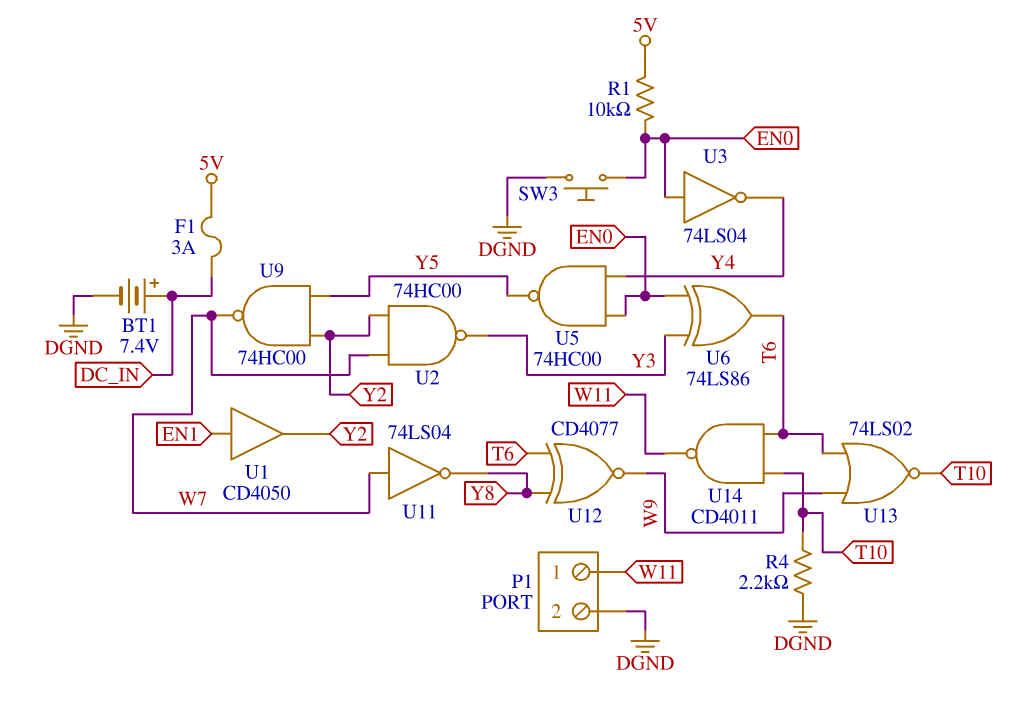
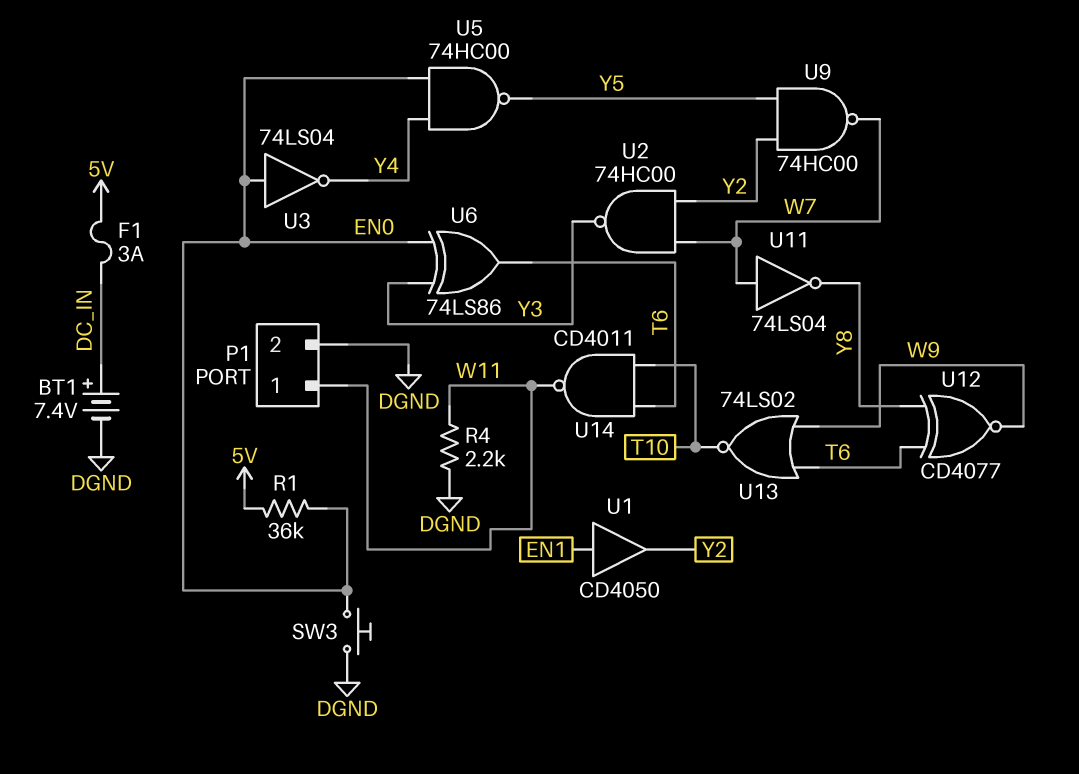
R1: 10k (5V, EN0) -> 36k (5V, EN0)
R4: 2.2k (DGND, T10) -> 2.2k (DGND, W11)

